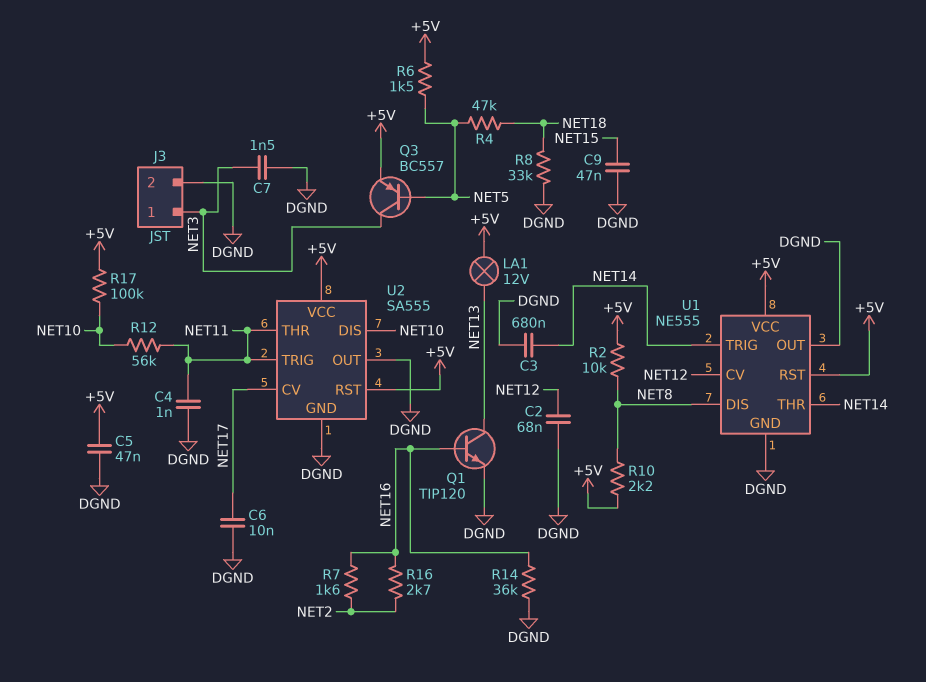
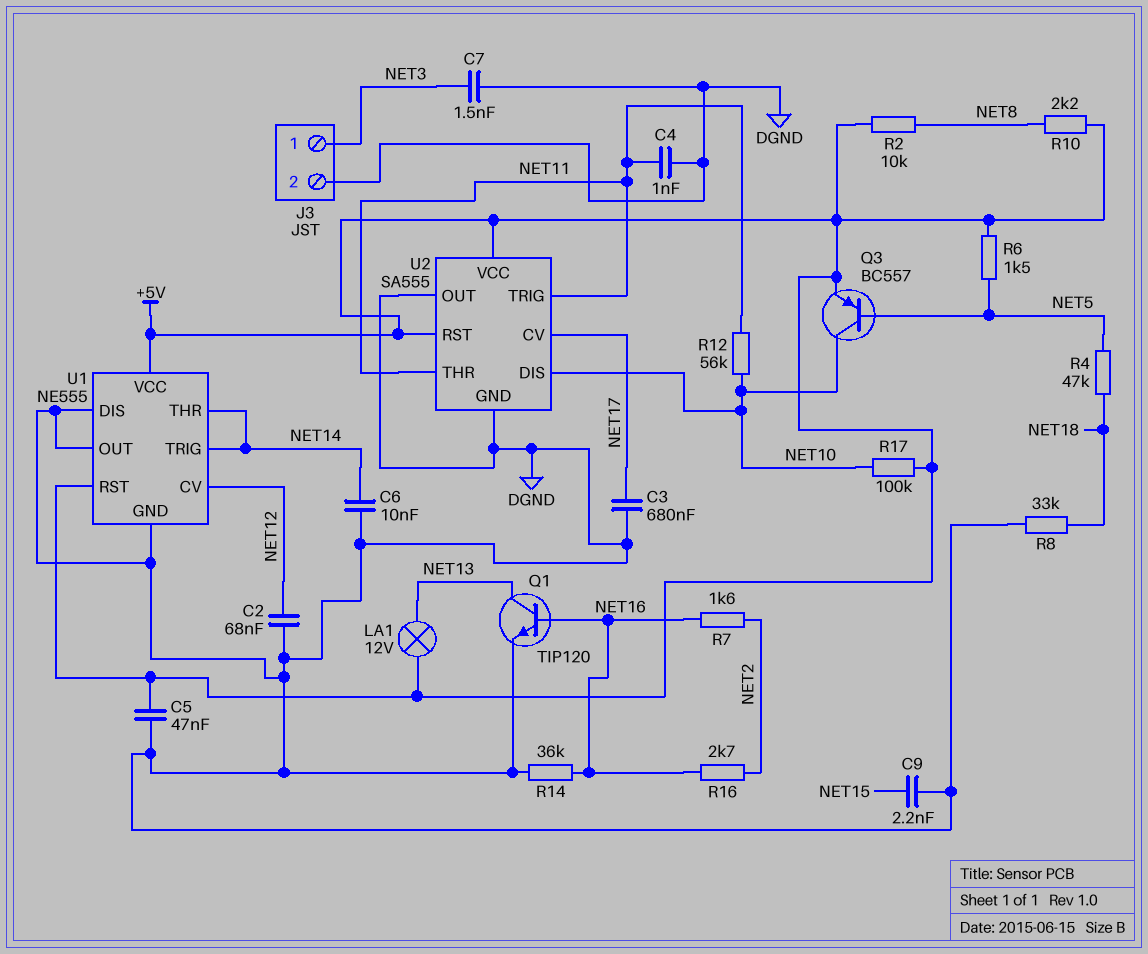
C3: 680nF (DGND, NET14) -> 680nF (DGND, NET17)
C6: 10nF (DGND, NET17) -> 10nF (DGND, NET14)
C9: 47nF (DGND, NET15) -> 2.2nF (DGND, NET15)
Q3: PNP BC557 (B NET5, C NET3, E +5V) -> PNP BC557 (B NET5, C NET10, E +5V)
U1 pin DIS: NET8 -> DGND

